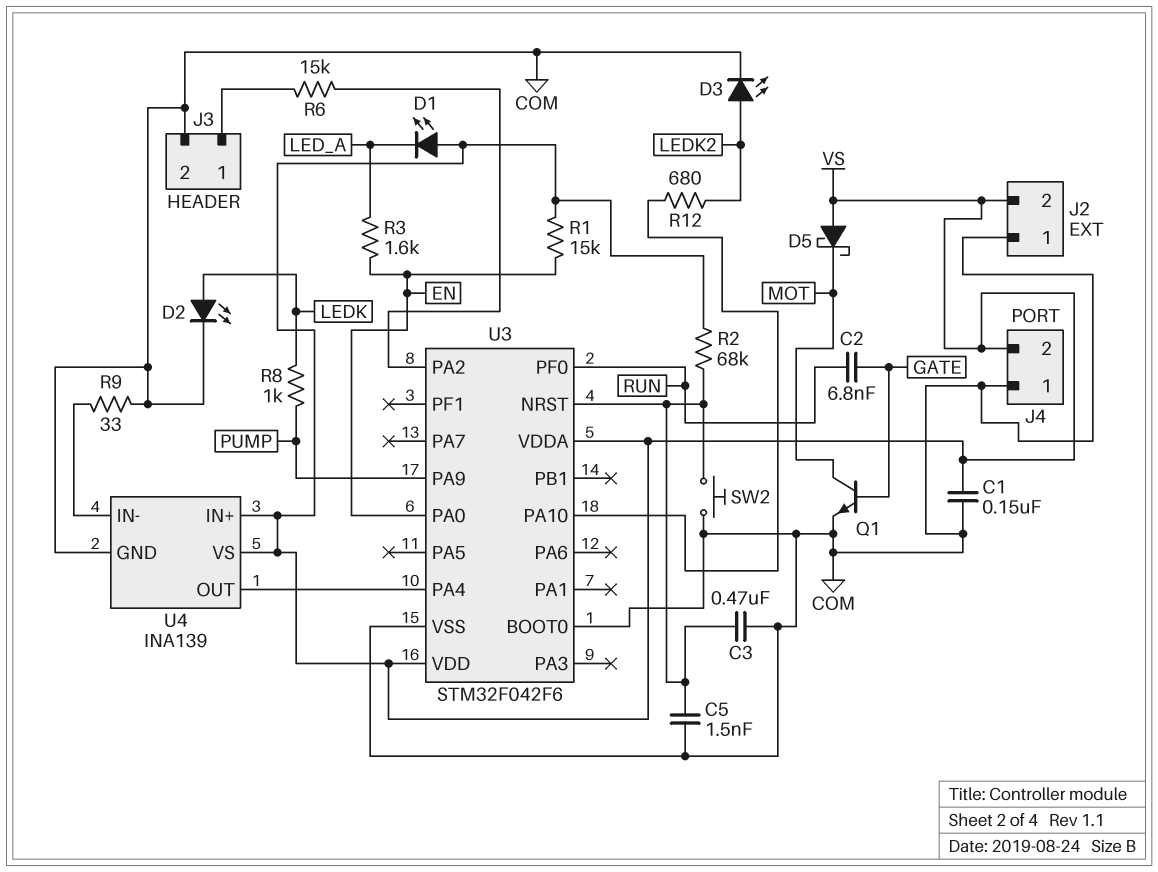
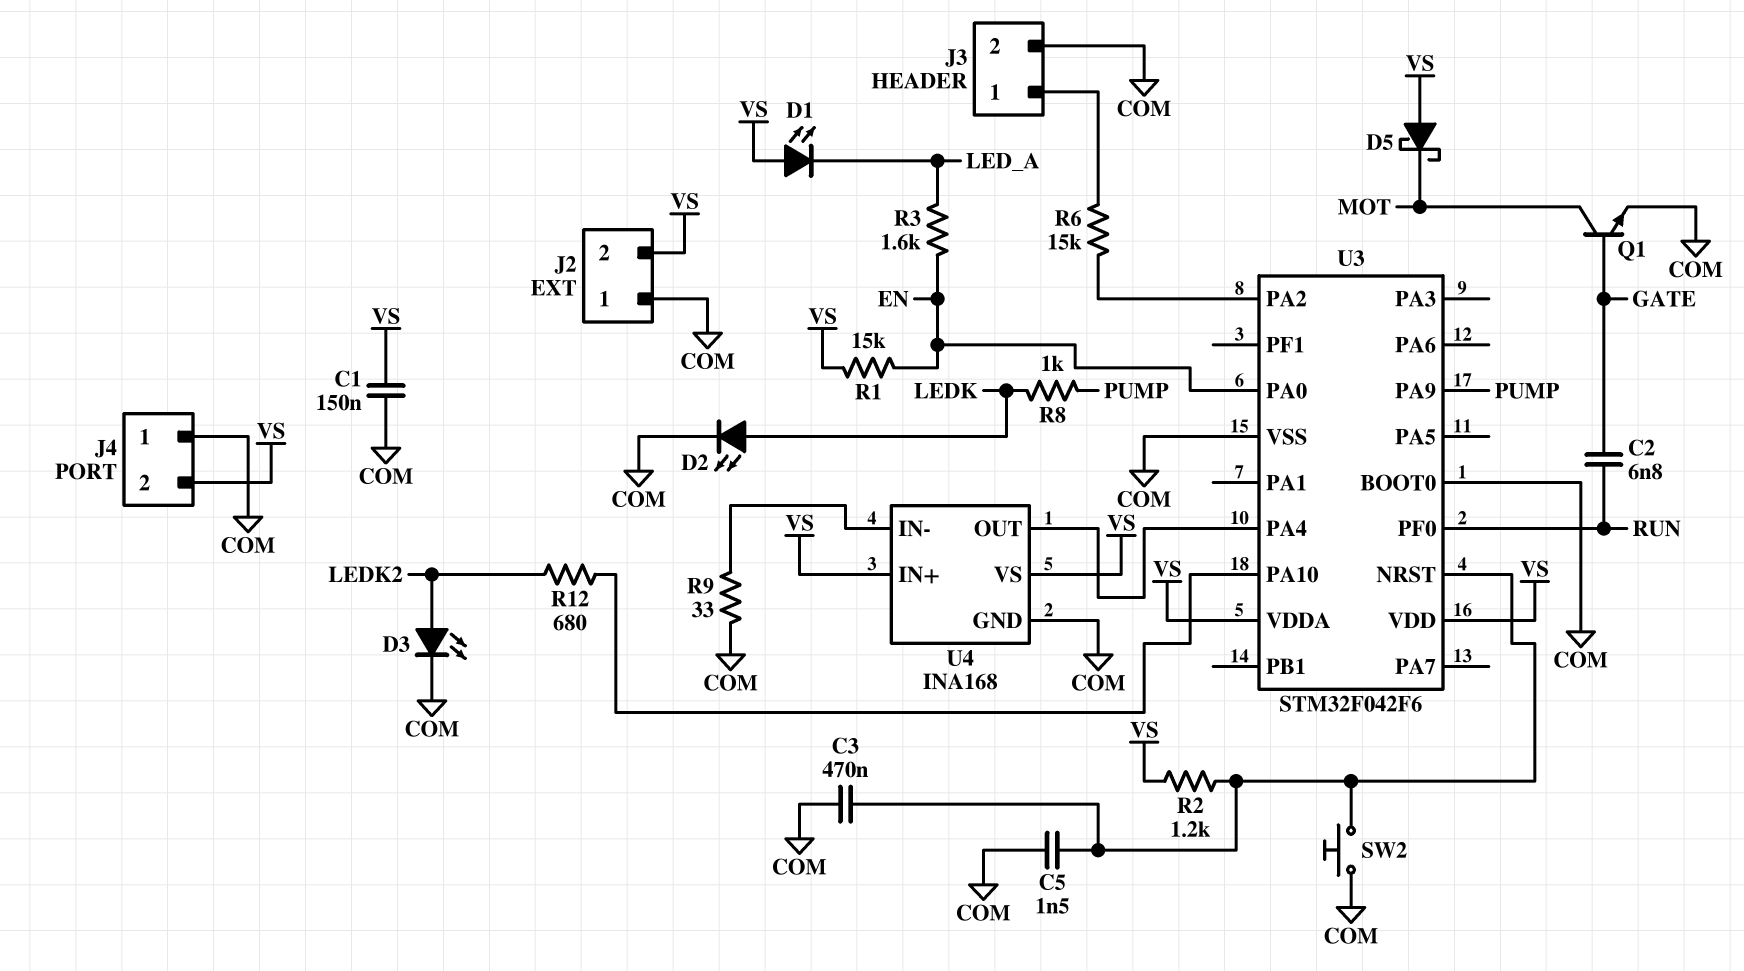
R2: 68k (U3/NRST, VS) -> 1.2k (U3/NRST, VS)
U4: INA139 -> INA168

